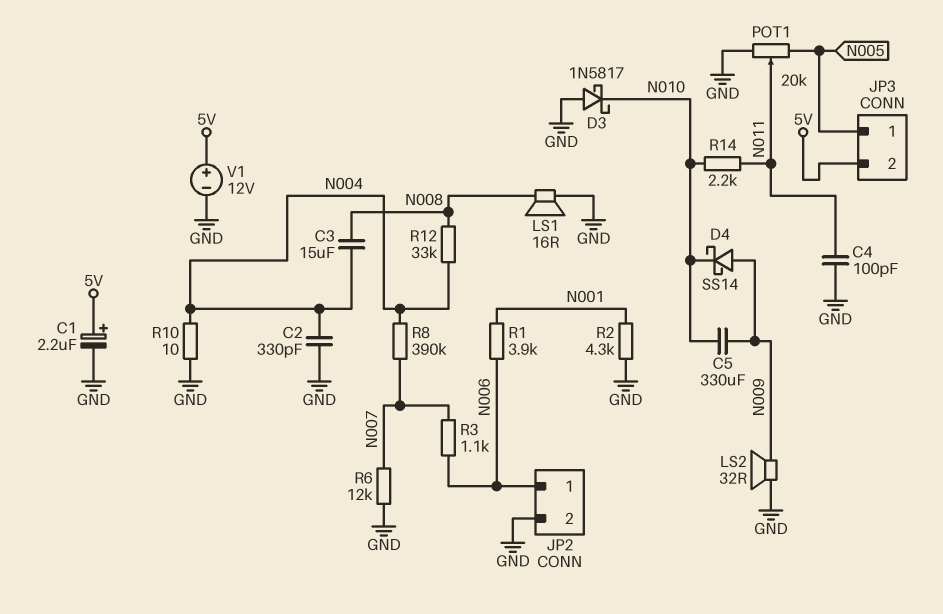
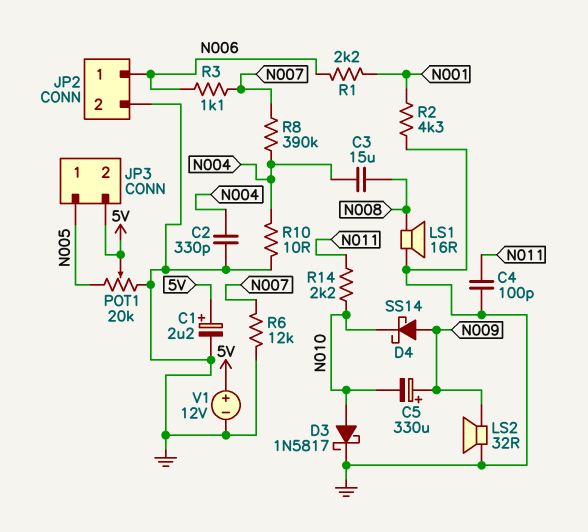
C5: 330uF (N009, N010) -> 330uF (plus N009, minus N010)
D3: schottky 1N5817 (A GND, K N010) -> schottky 1N5817 (A N010, K GND)
POT1: 20k (GND, N005, wiper N011) -> 20k (GND, N005, wiper 5V)
R1: 3.9k (N001, N006) -> 2.2k (N001, N006)
R12: 33k (N004, N008) -> none

